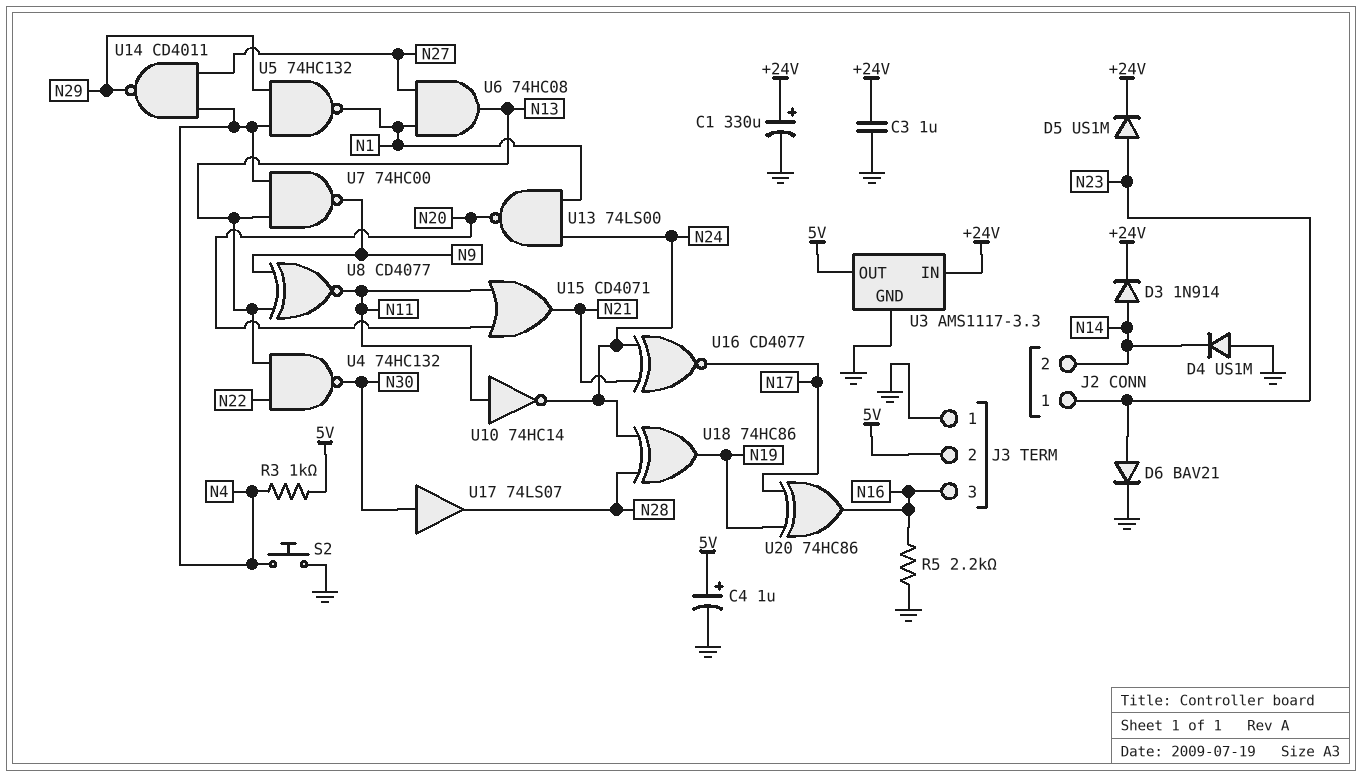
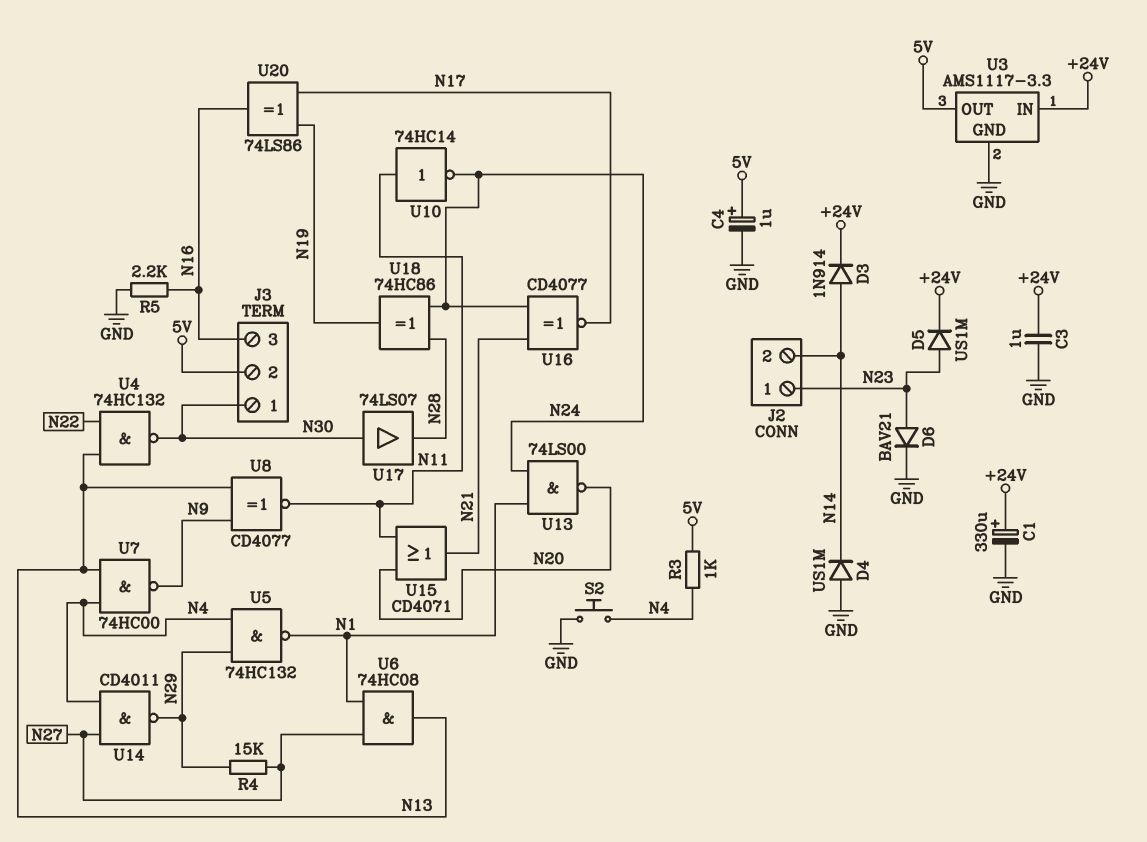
J3 pin 1: GND -> N30
R4: none -> 15k (N27, N29)
U20: XOR 74HC86 (in N17, in N19, out N16) -> XOR 74LS86 (in N17, in N19, out N16)

